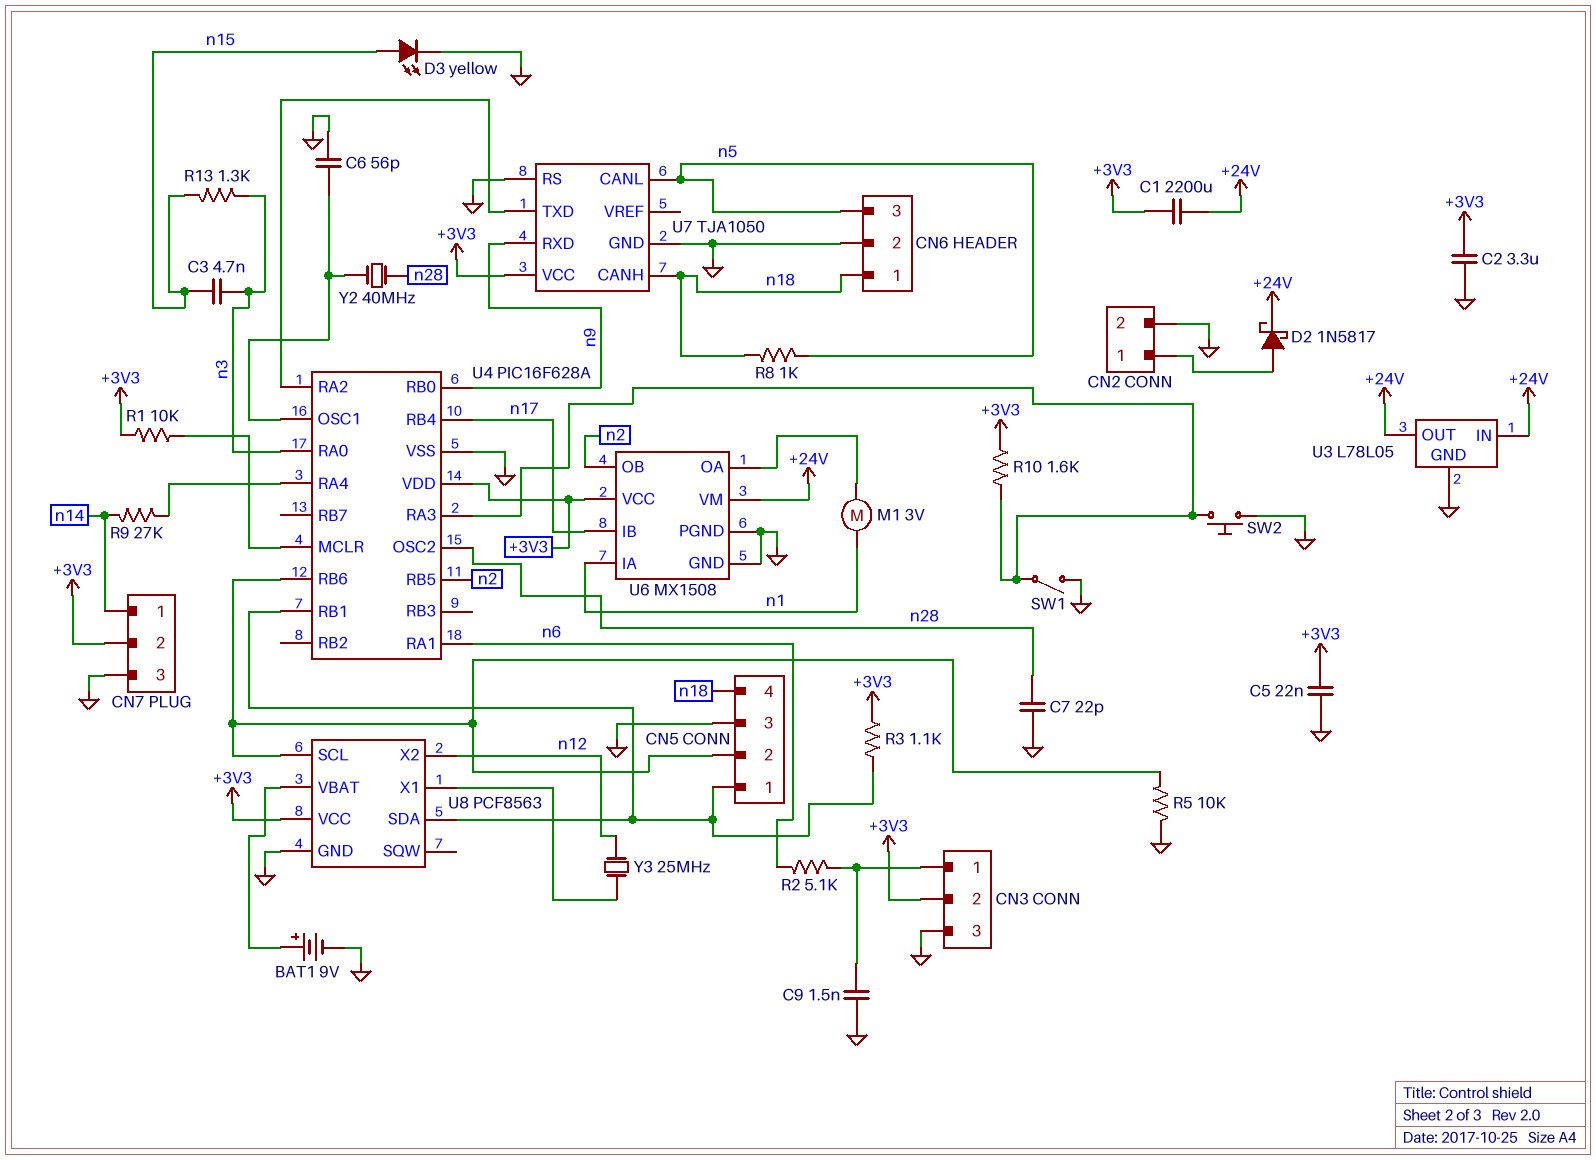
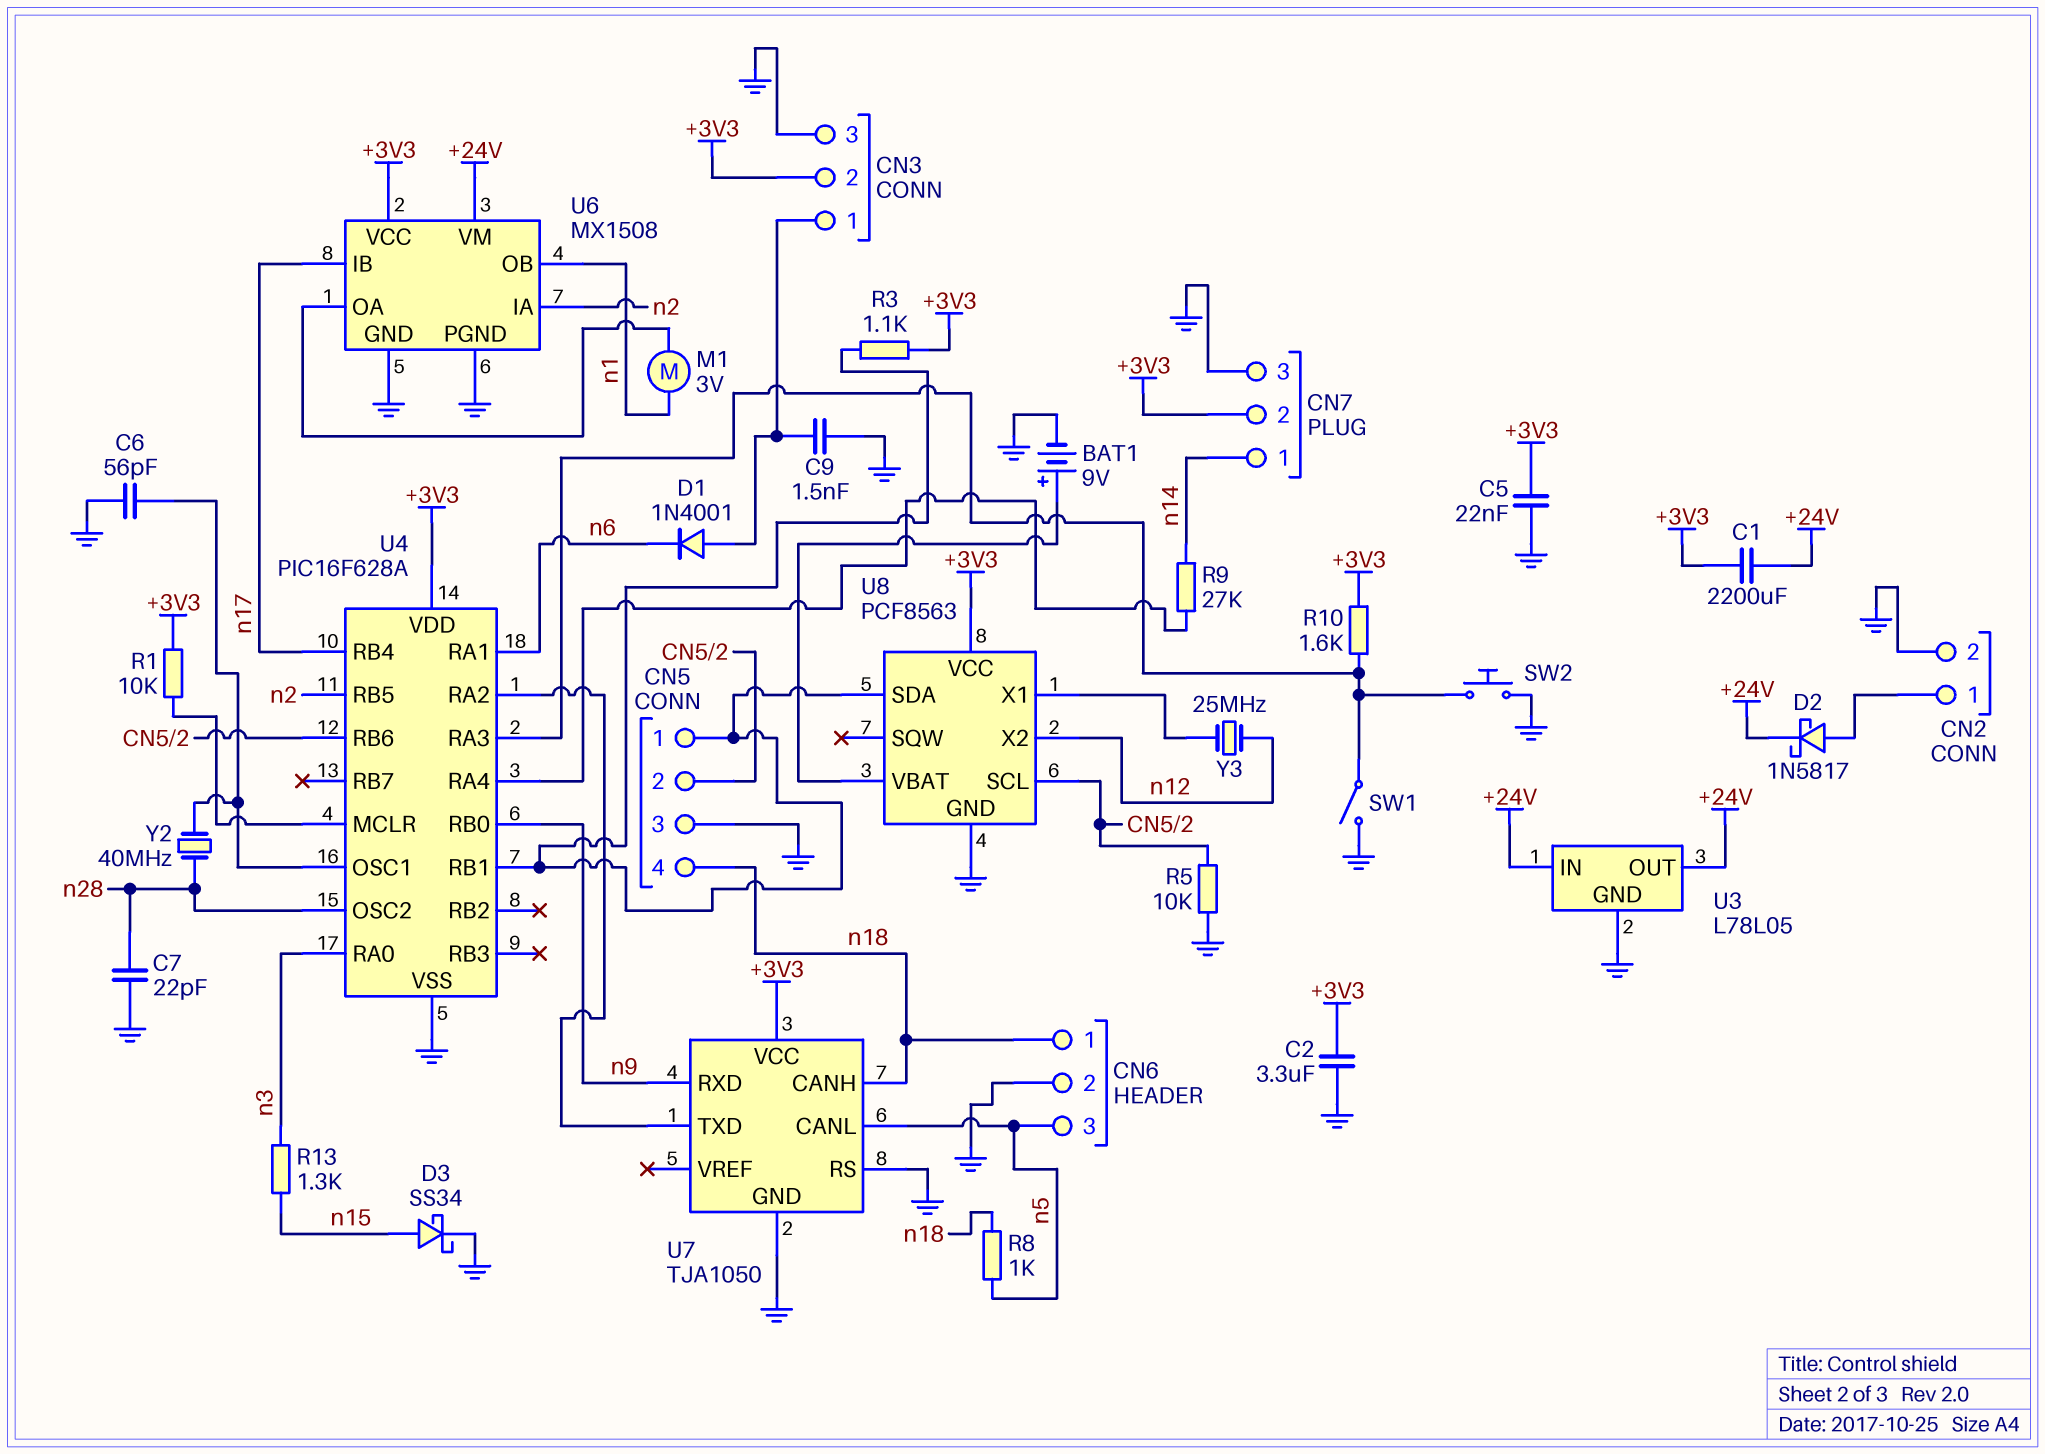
C3: 4.7nF (n3, n15) -> none
D1: none -> diode 1N4001 (A CN3/1, K n6)
D3: LED yellow (A n15, K GND) -> schottky SS34 (A n15, K GND)
R2: 5.1k (CN3/1, n6) -> none
U6 pin IA: n1 -> n2
U6 pin OB: n2 -> n1

